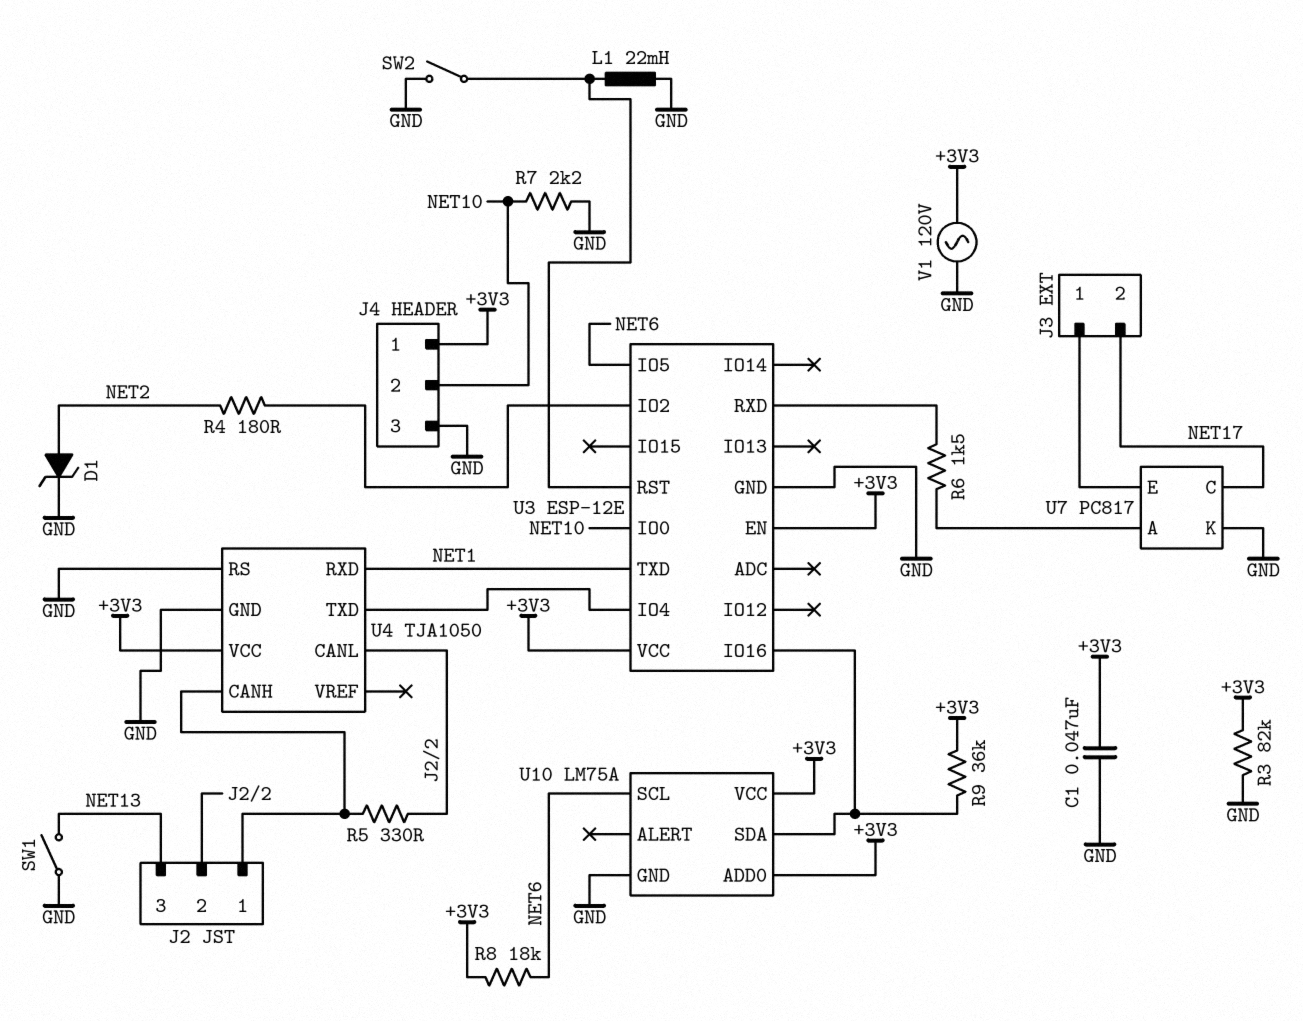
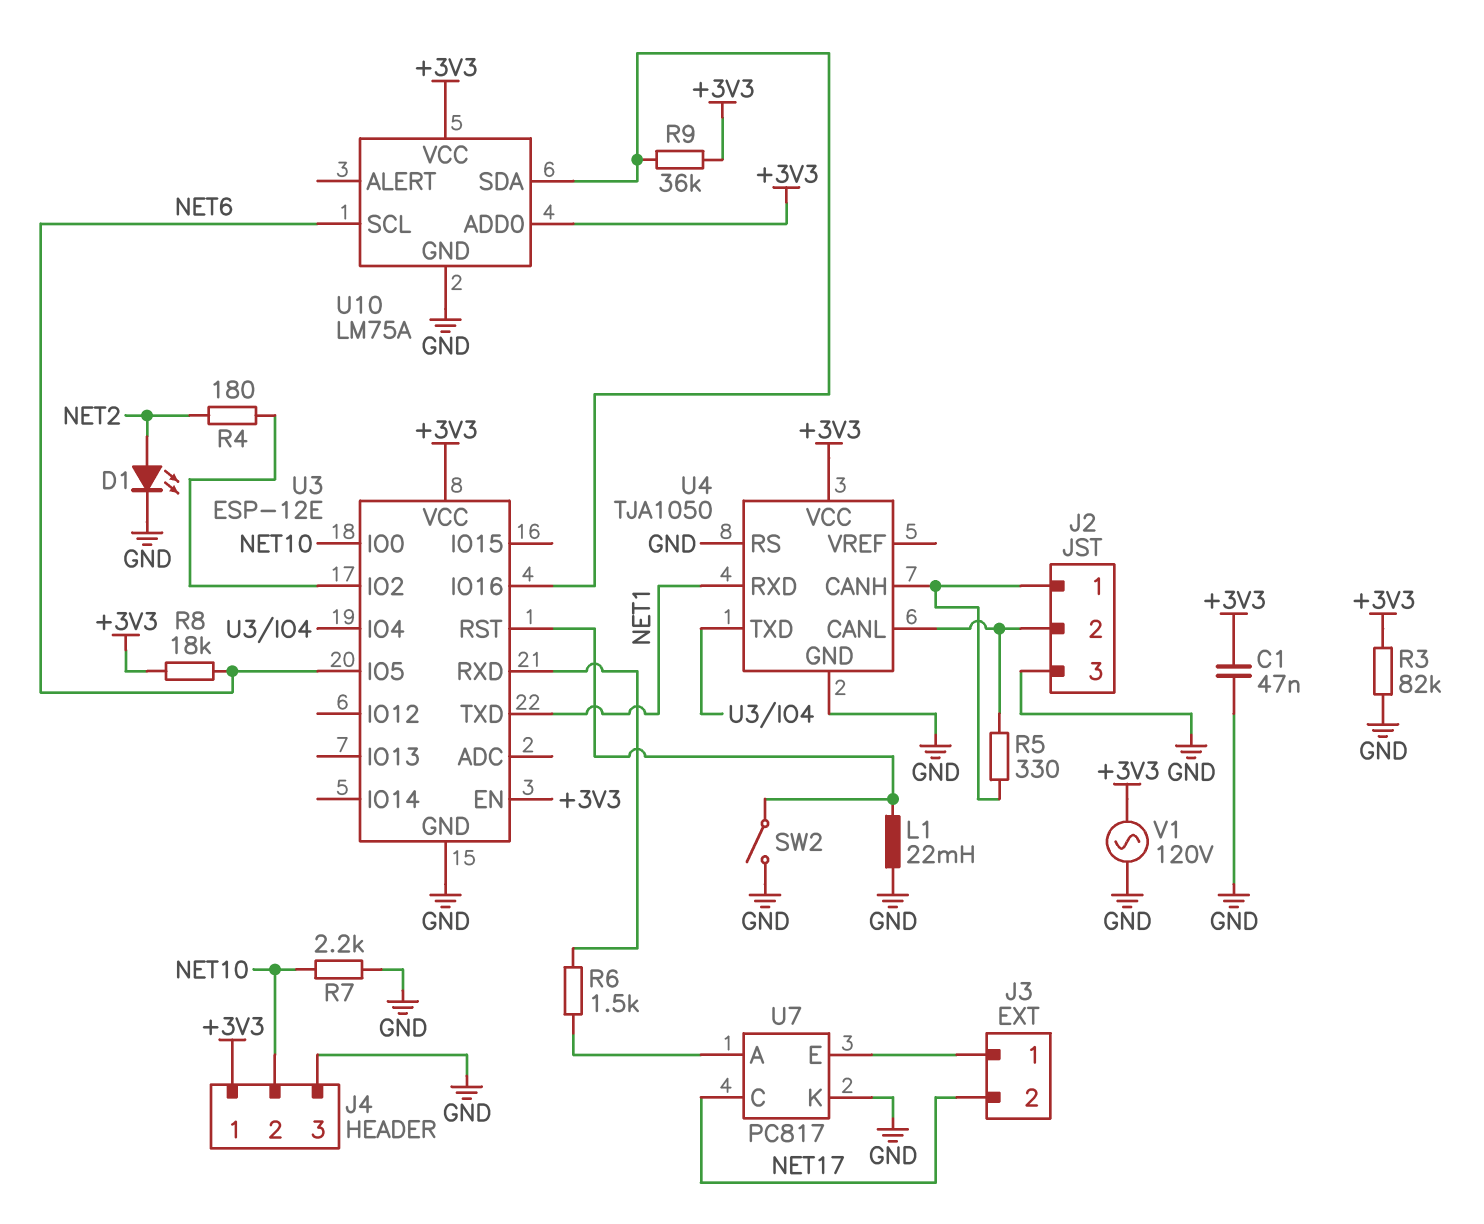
D1: zener (A NET2, K GND) -> LED (A NET2, K GND)
J2 pin 3: NET13 -> GND
SW1: switch (GND, NET13) -> none

